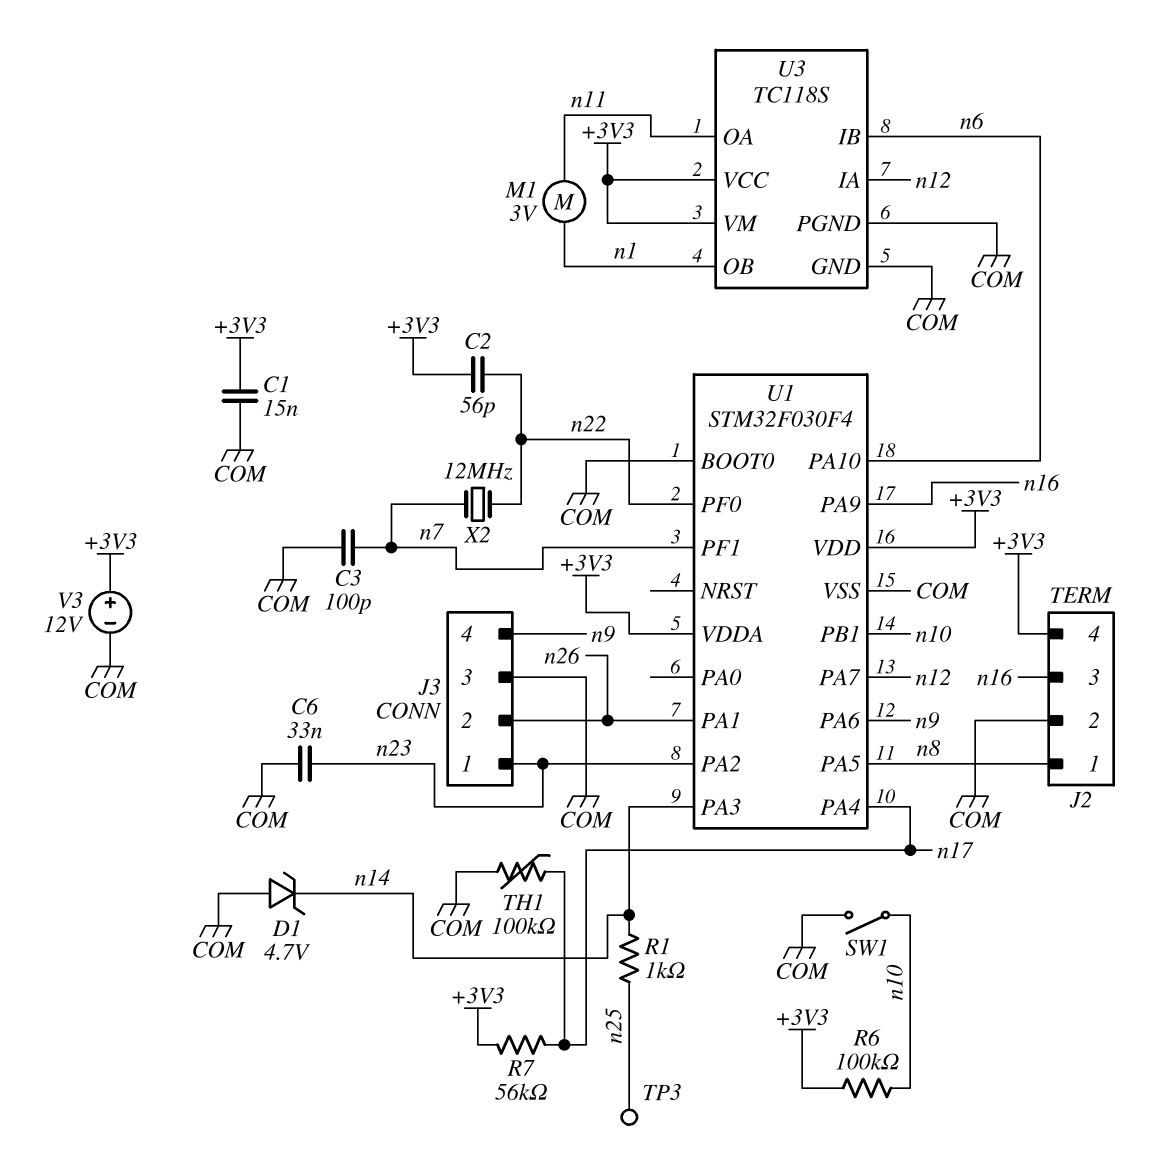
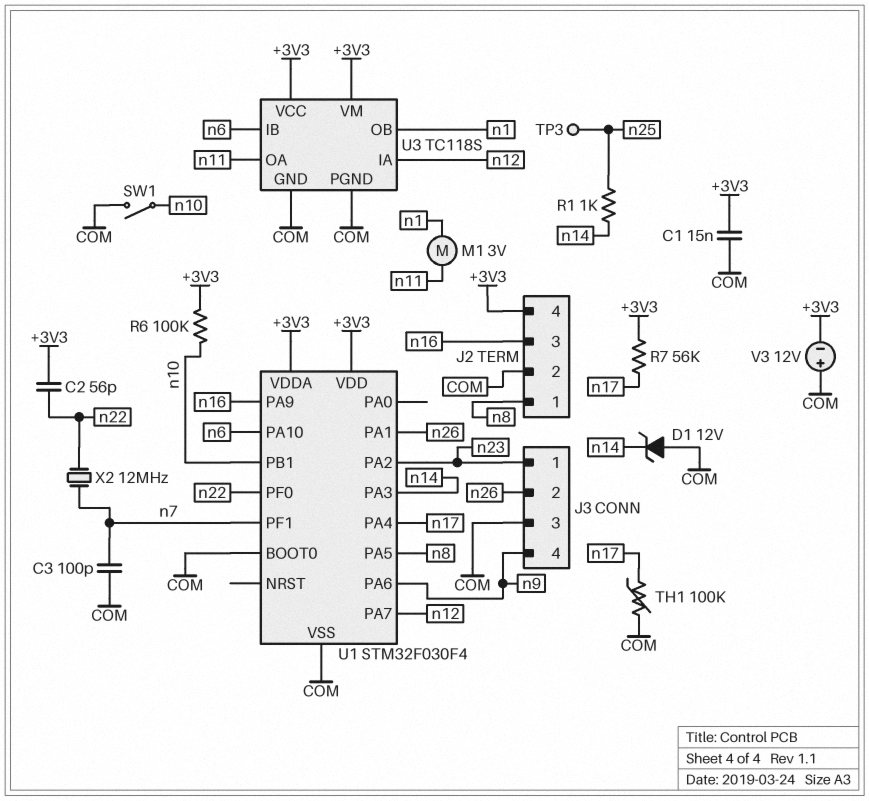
C6: 33nF (COM, n23) -> none
D1: zener 4.7V (A COM, K n14) -> zener 12V (A COM, K n14)
V3: 12V (plus +3V3, minus COM) -> 12V (plus COM, minus +3V3)

